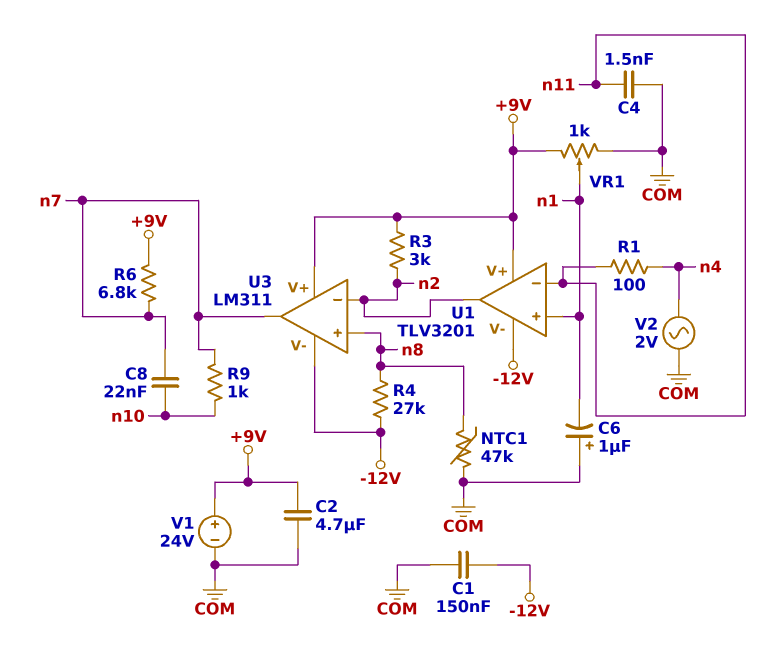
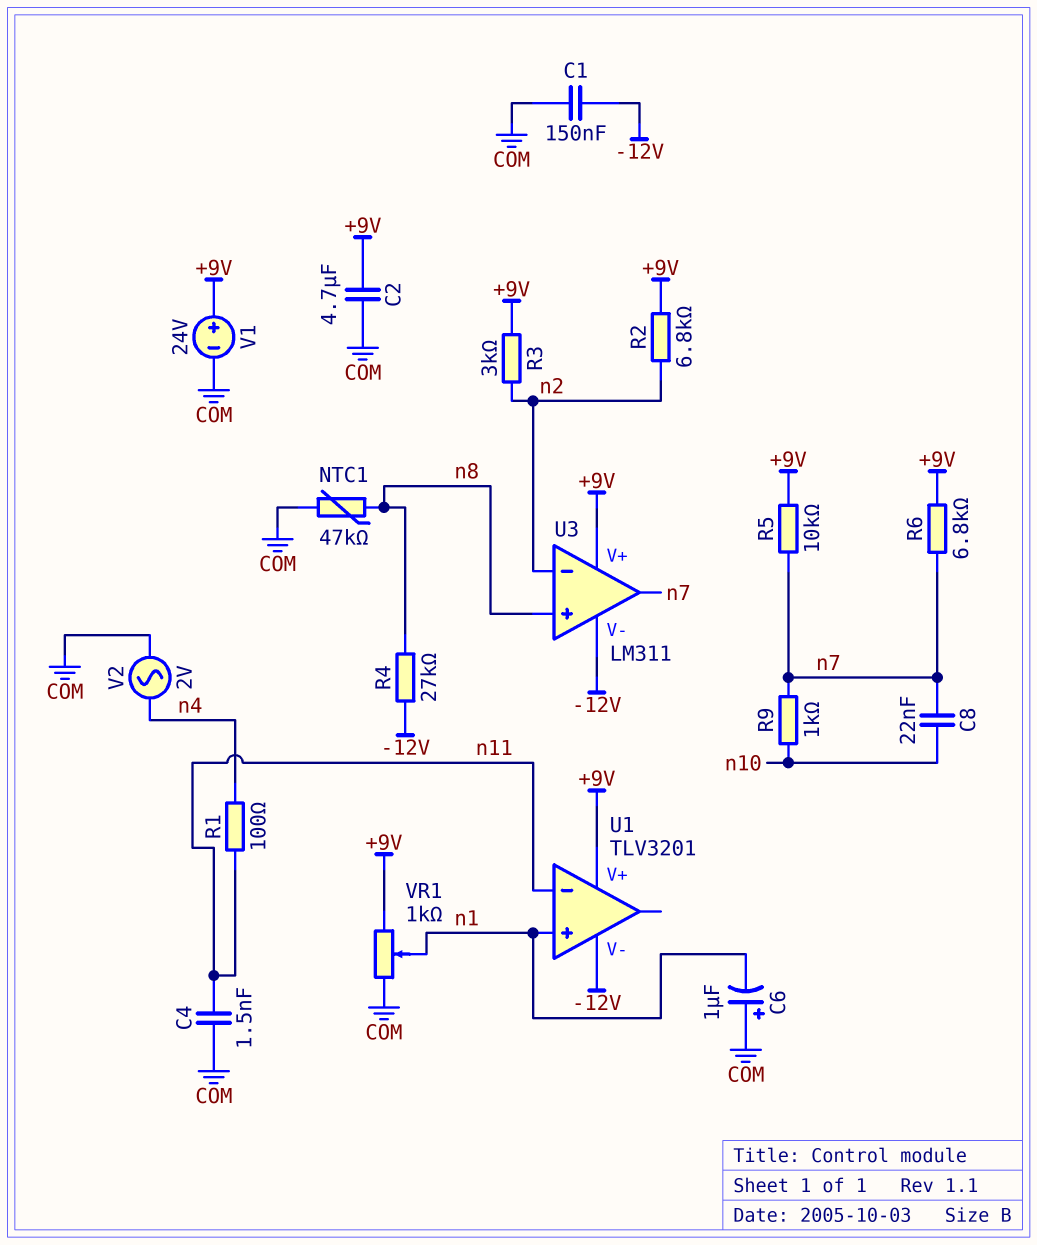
R2: none -> 6.8k (+9V, n2)
R5: none -> 10k (+9V, n7)
U1 pin out: n2 -> none

